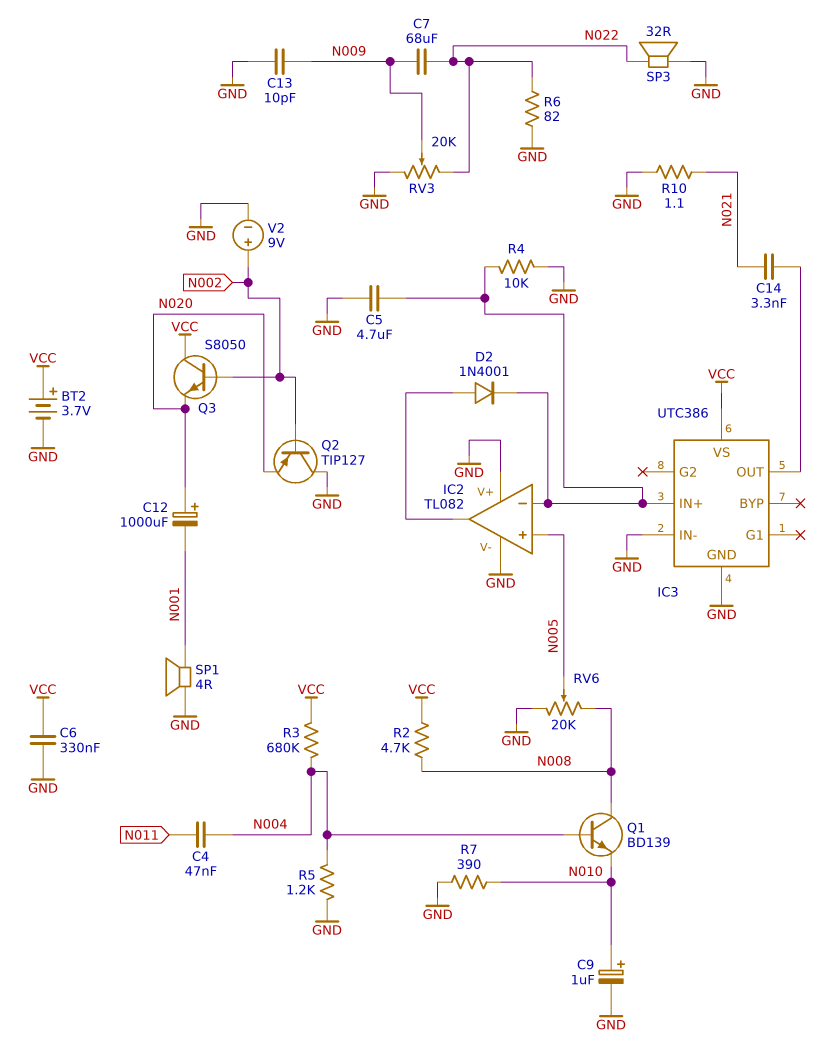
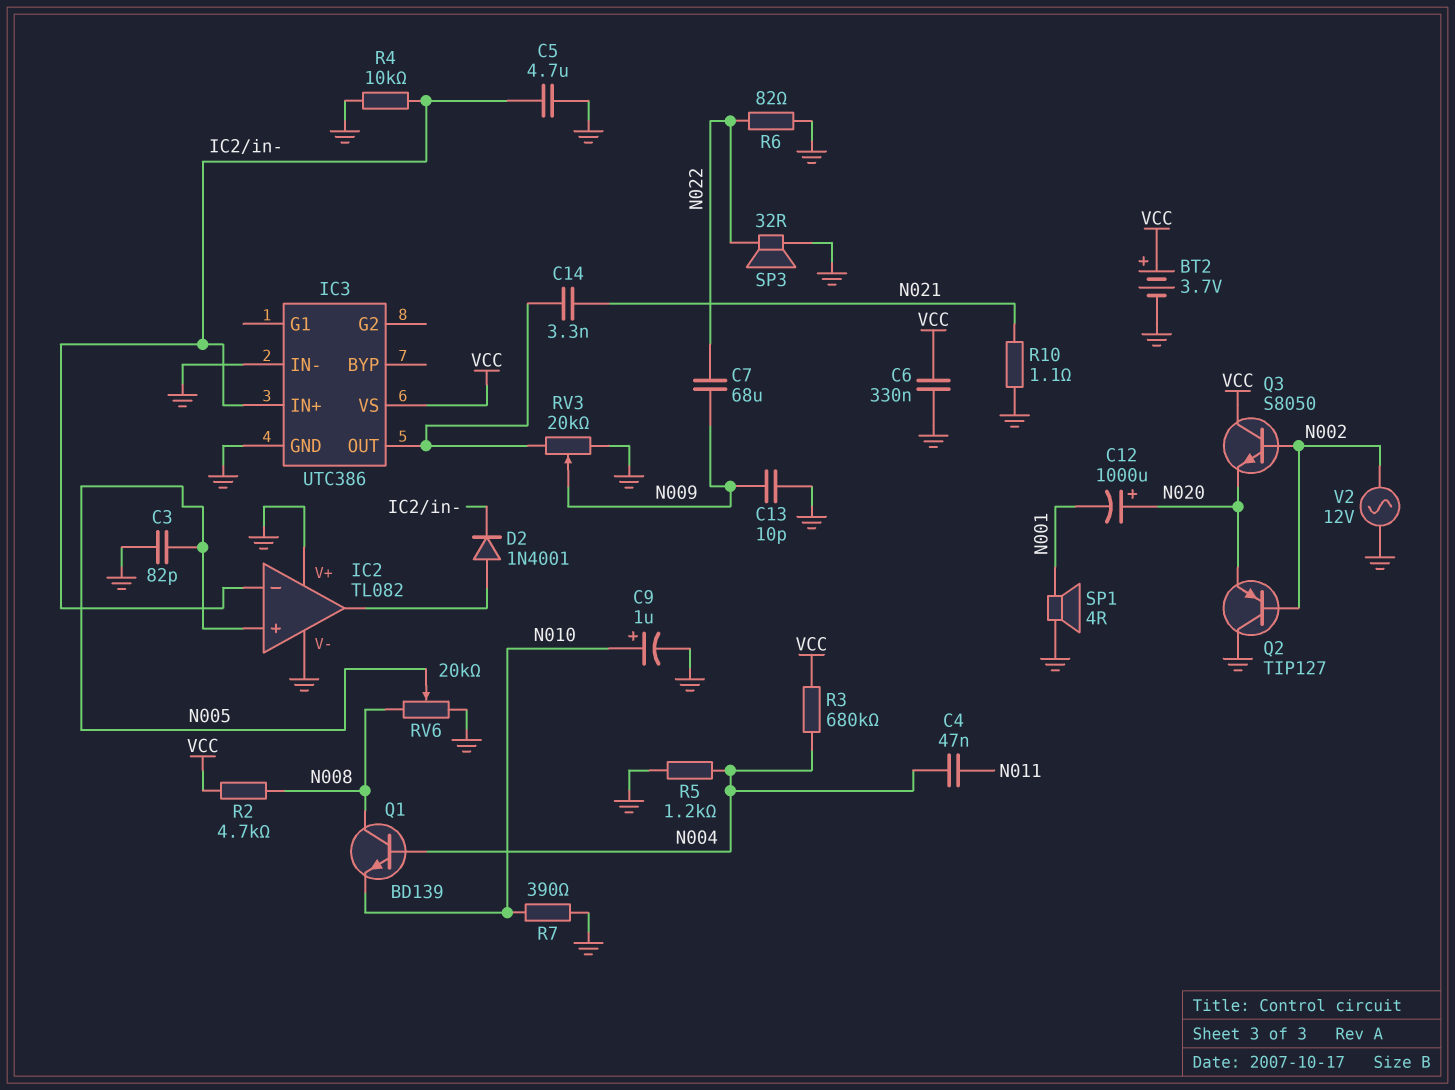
C3: none -> 82pF (GND, N005)
RV3: 20k (GND, N022, wiper N009) -> 20k (GND, IC3/OUT, wiper N009)
V2: 9V (plus N002, minus GND) -> AC 12V (GND, N002)

